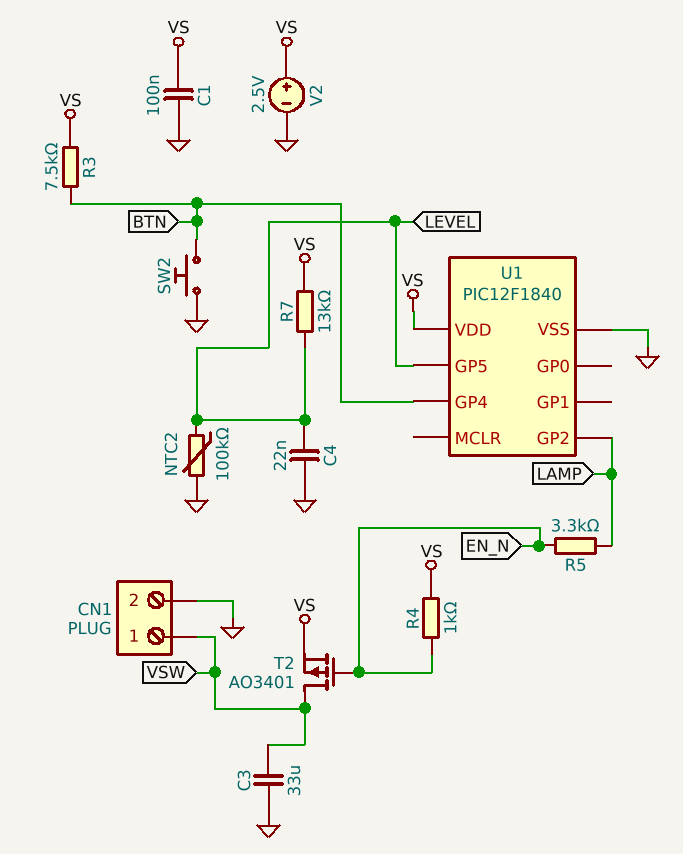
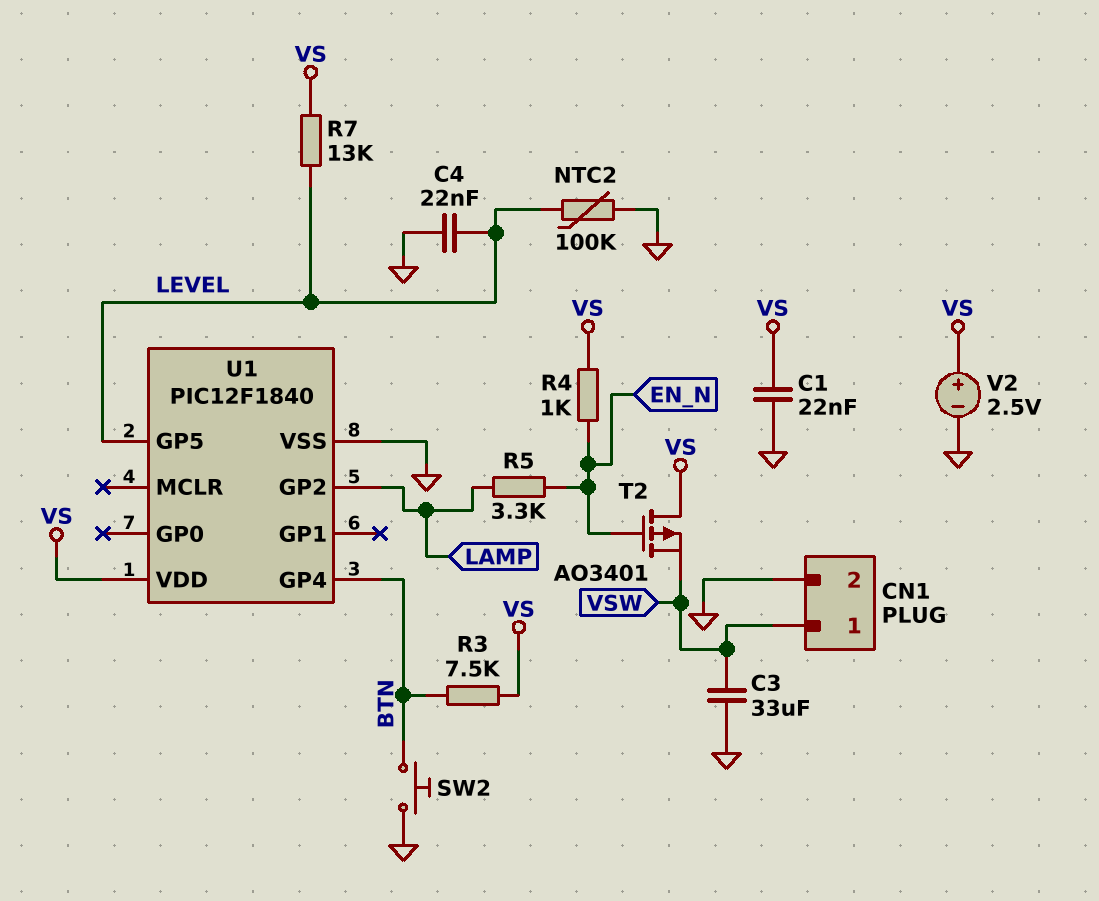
C1: 100nF (GND, VS) -> 22nF (GND, VS)
T2: PMOS AO3401 (G EN_N, D VSW, S VS) -> PMOS AO3401 (G EN_N, D VS, S VSW)

